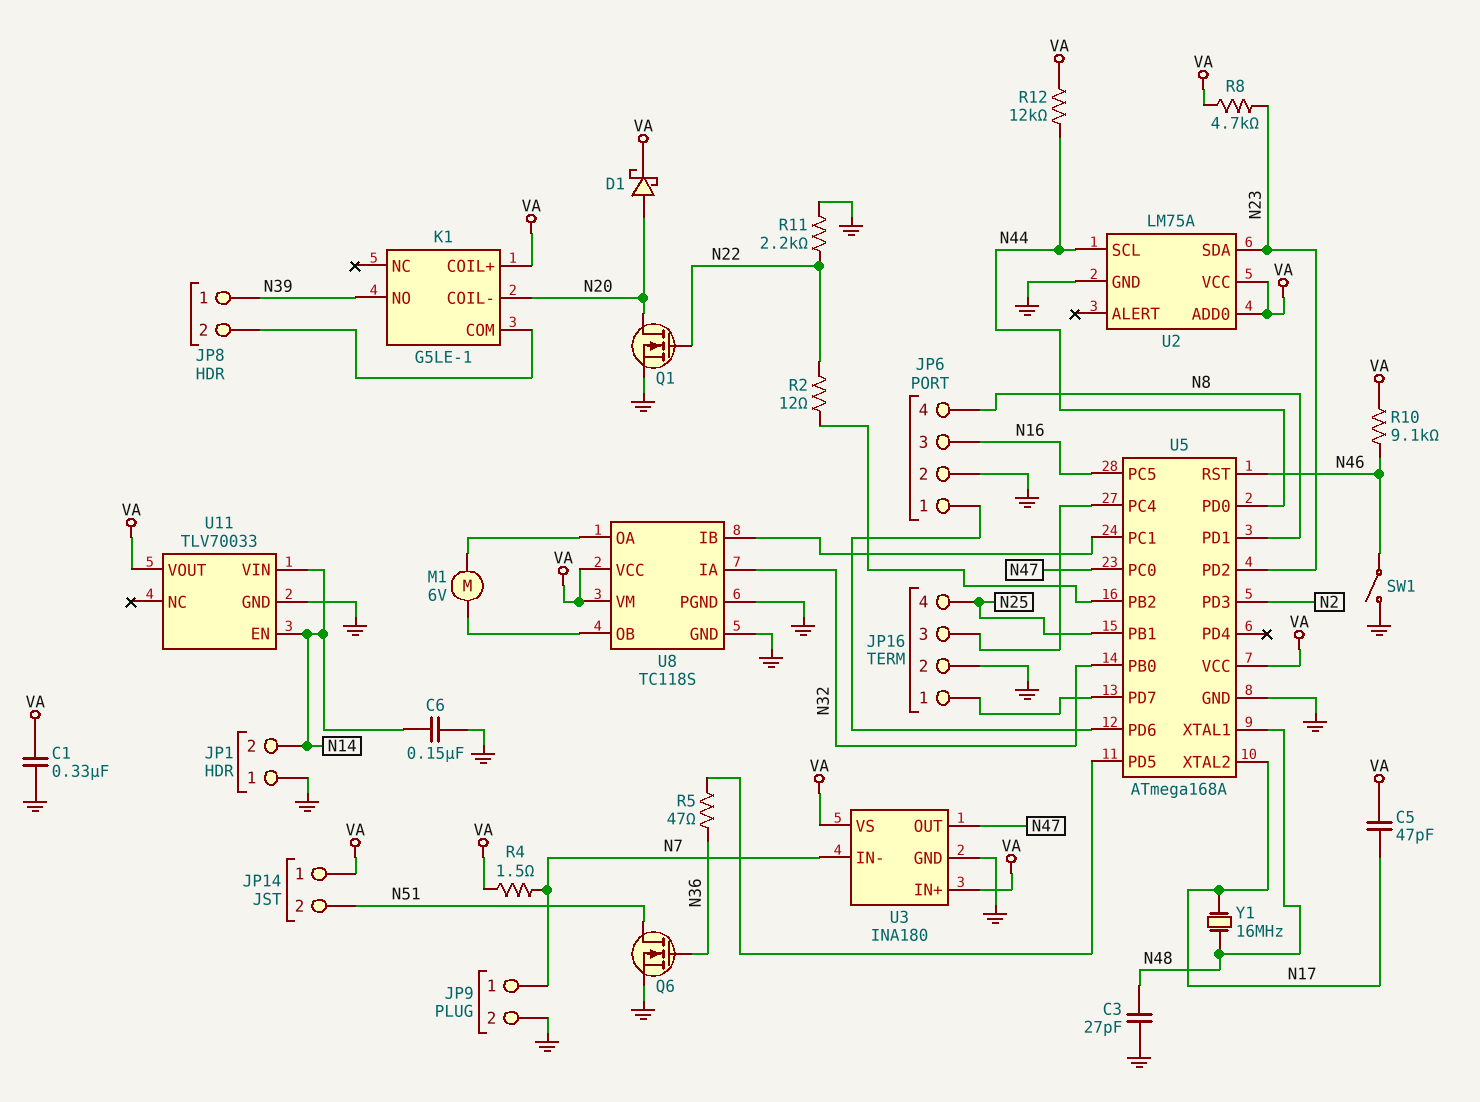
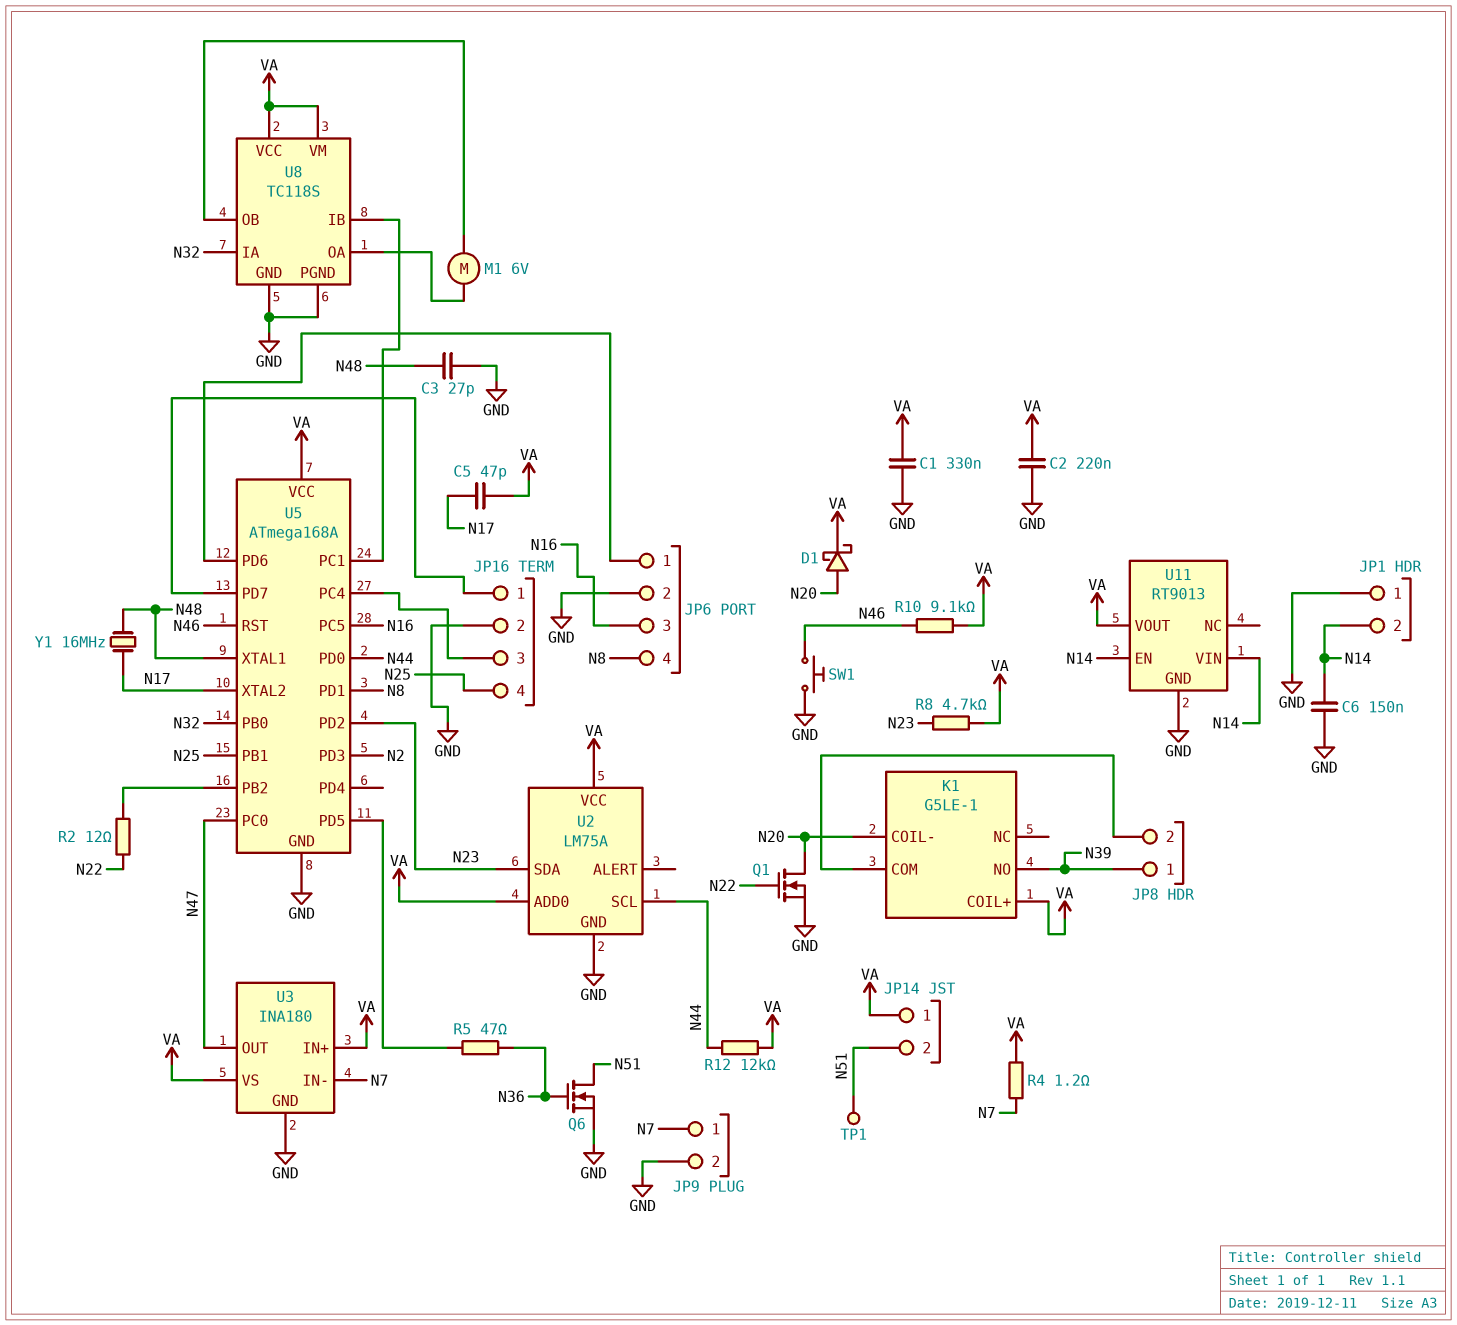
C2: none -> 220nF (GND, VA)
R4: 1.5 (N7, VA) -> 1.2 (N7, VA)
R11: 2.2k (GND, N22) -> none
SW1: switch (GND, N46) -> button (GND, N46)
TP1: none -> test point (N51)
U11: TLV70033 -> RT9013

